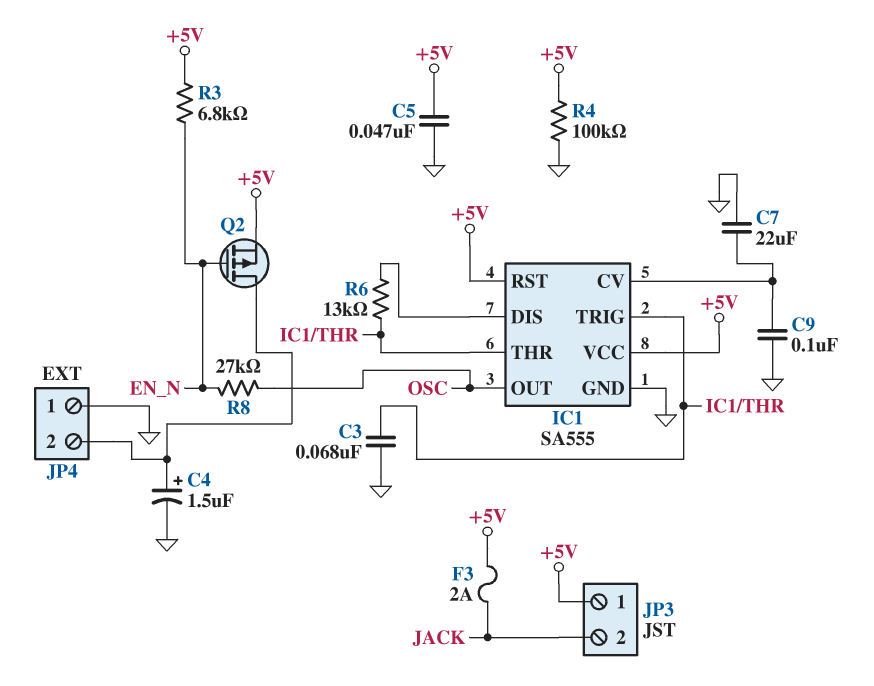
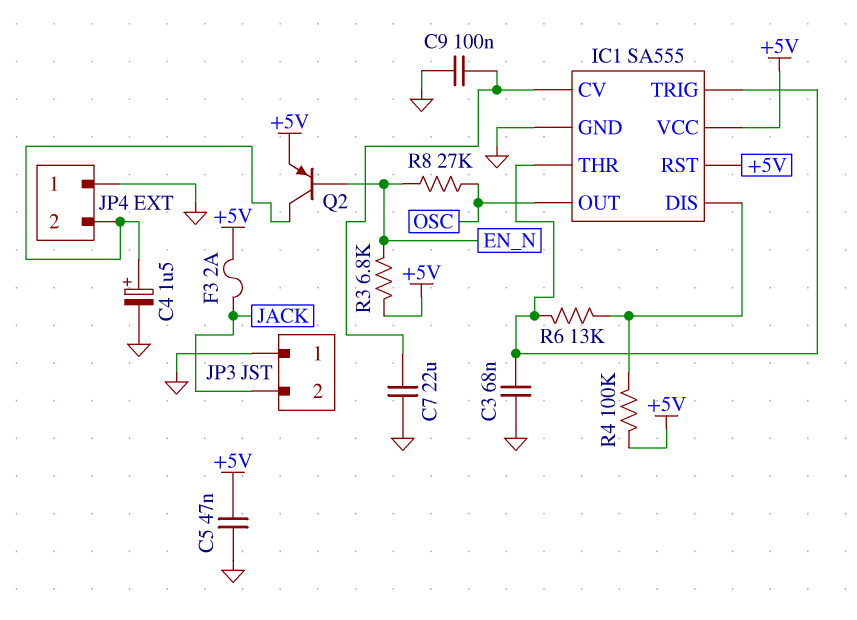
JP3 pin 1: +5V -> GND
Q2: PMOS (G EN_N, D JP4/2, S +5V) -> PNP (B EN_N, C JP4/2, E +5V)
R4: 100k (+5V, GND) -> 100k (+5V, IC1/DIS)

